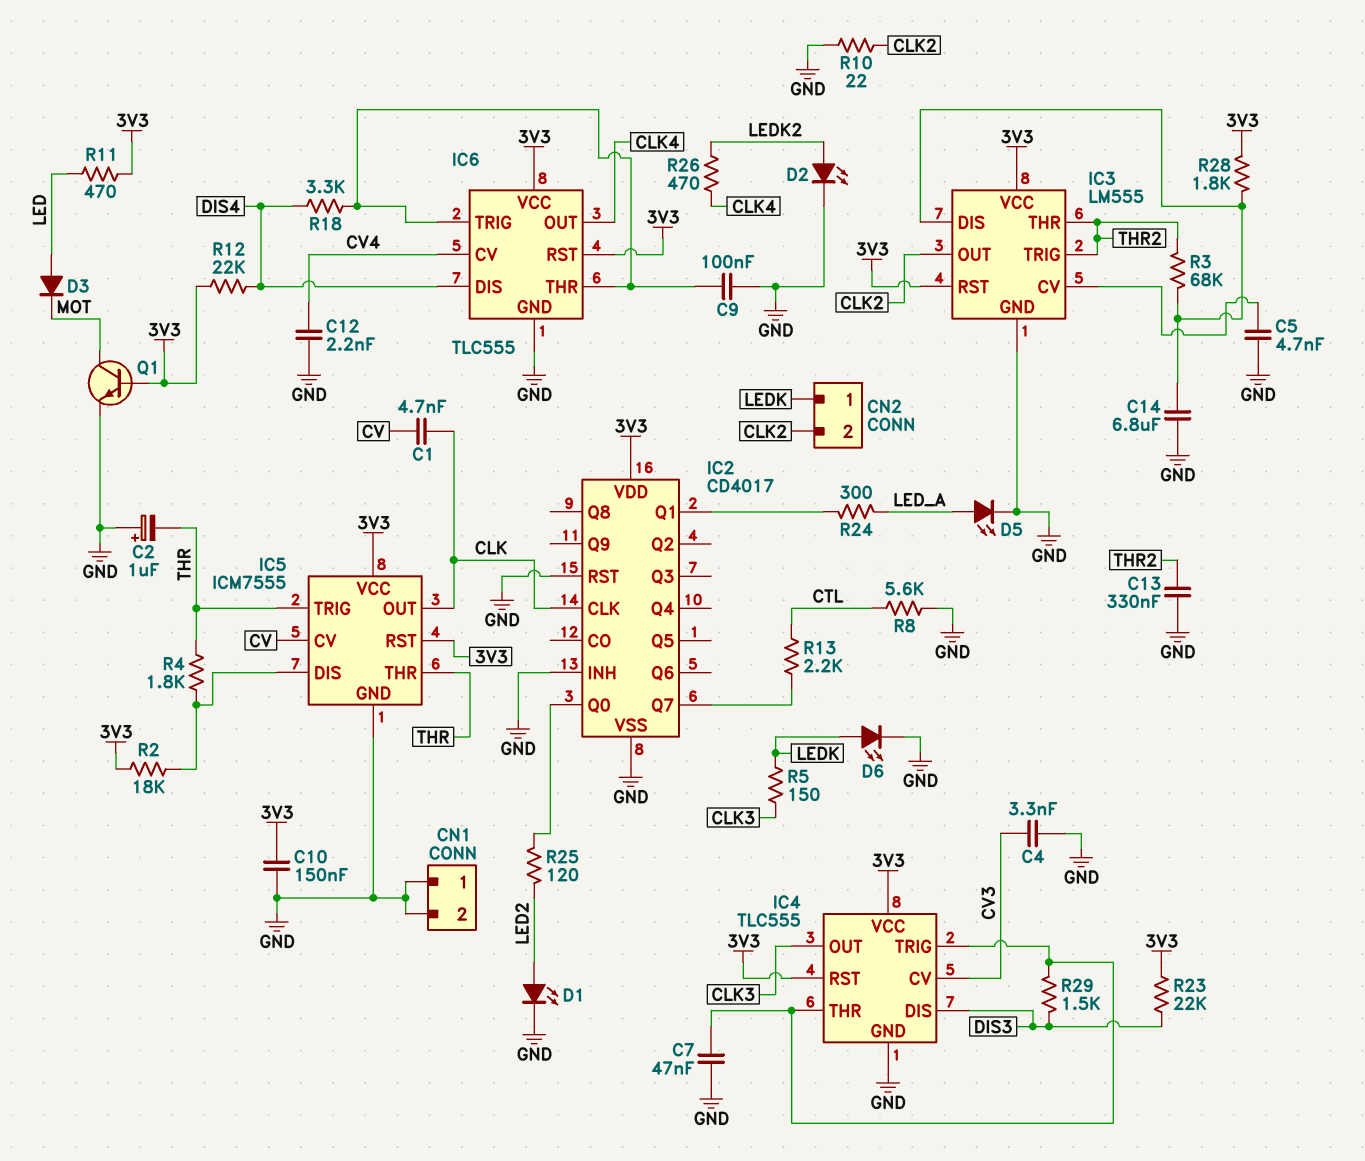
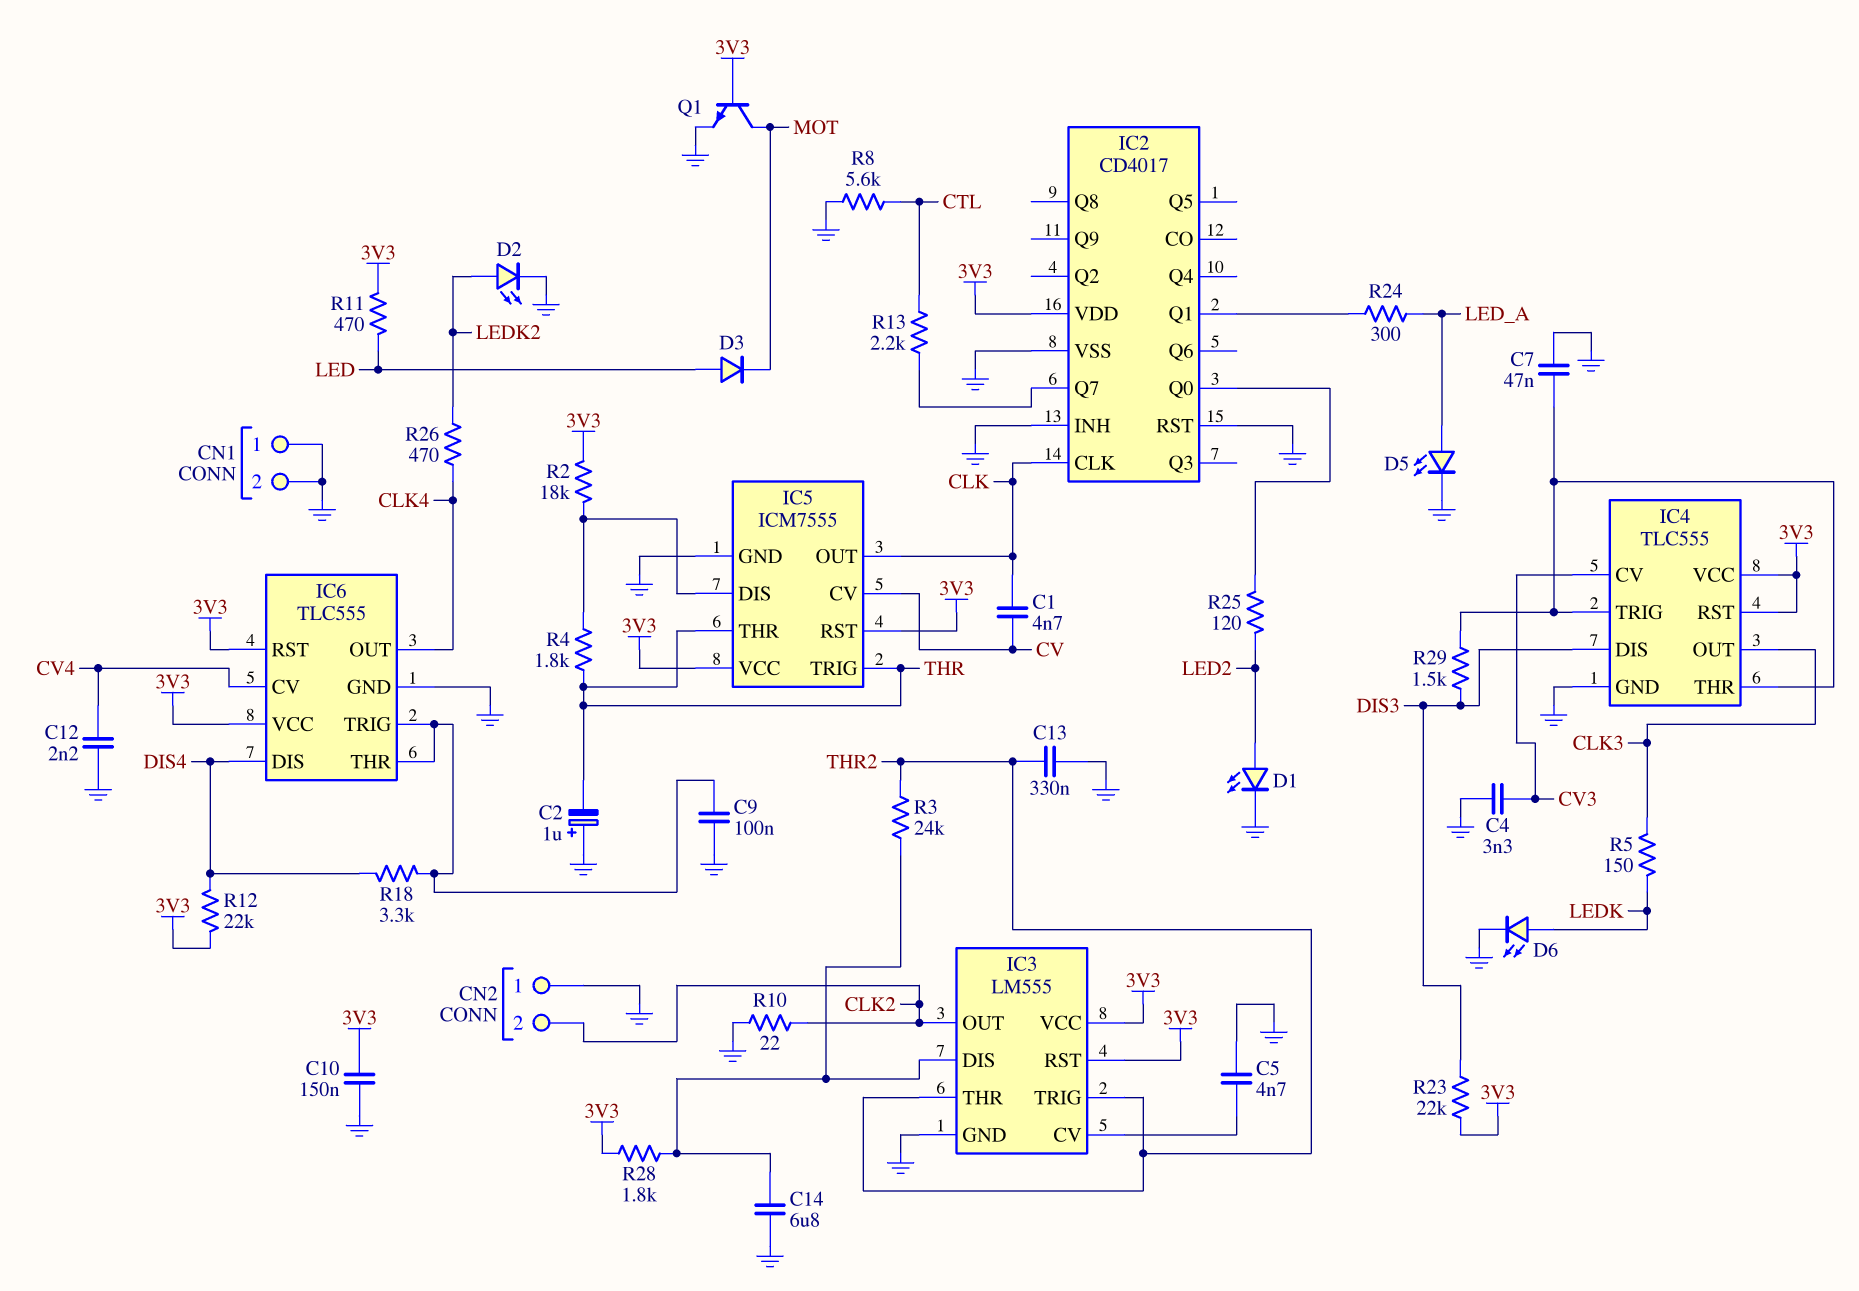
CN2 pin 1: LEDK -> GND
R3: 68k (IC3/DIS, THR2) -> 24k (IC3/DIS, THR2)

